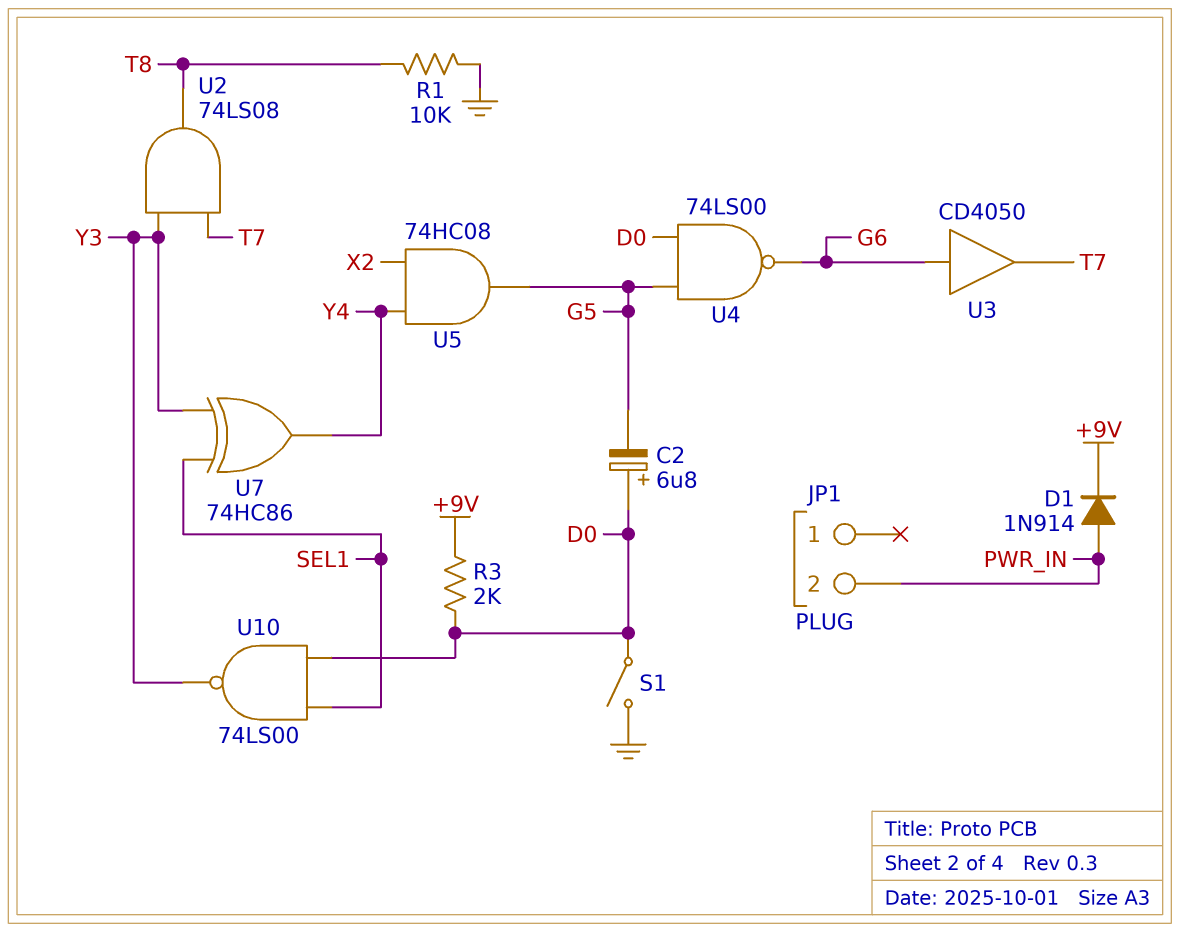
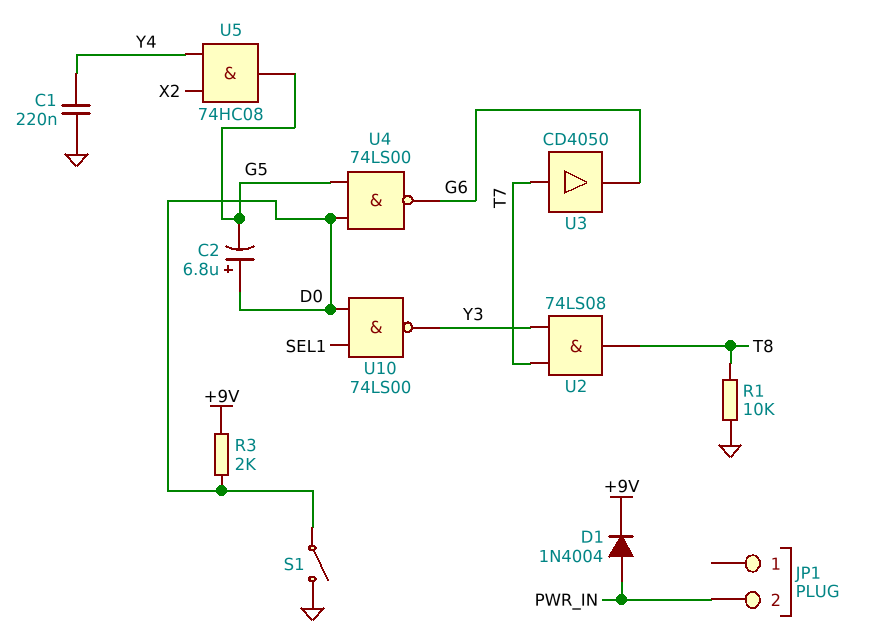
C1: none -> 220nF (GND, Y4)
D1: diode 1N914 (A PWR_IN, K +9V) -> diode 1N4004 (A PWR_IN, K +9V)
U3: buffer CD4050 (in G6, out T7) -> buffer CD4050 (in T7, out G6)
U7: XOR 74HC86 (in SEL1, in Y3, out Y4) -> none

